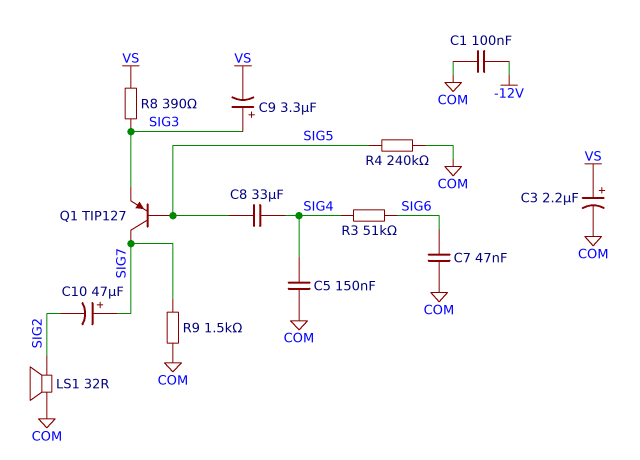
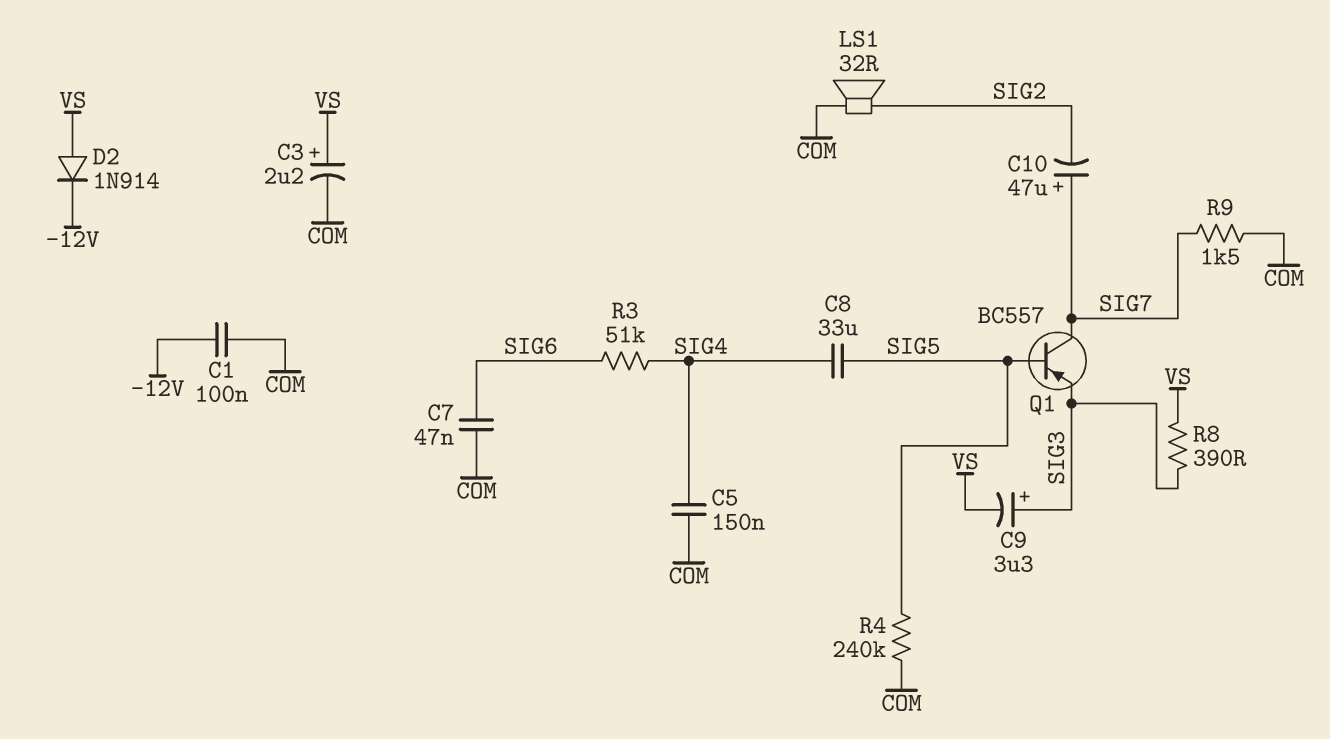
D2: none -> diode 1N914 (A VS, K -12V)
Q1: PNP TIP127 (B SIG5, C SIG7, E SIG3) -> PNP BC557 (B SIG5, C SIG7, E SIG3)

